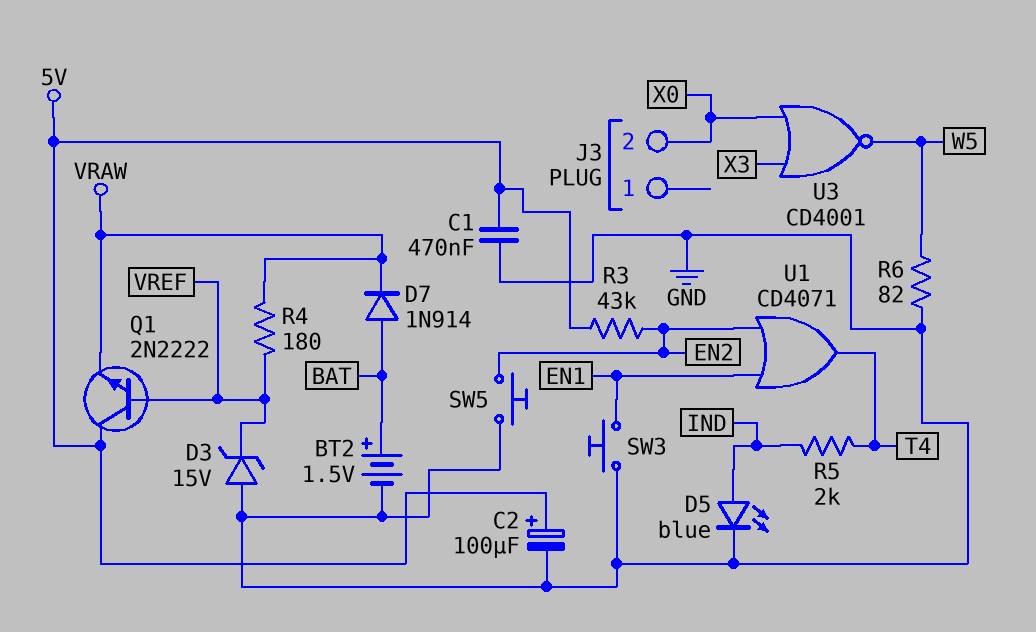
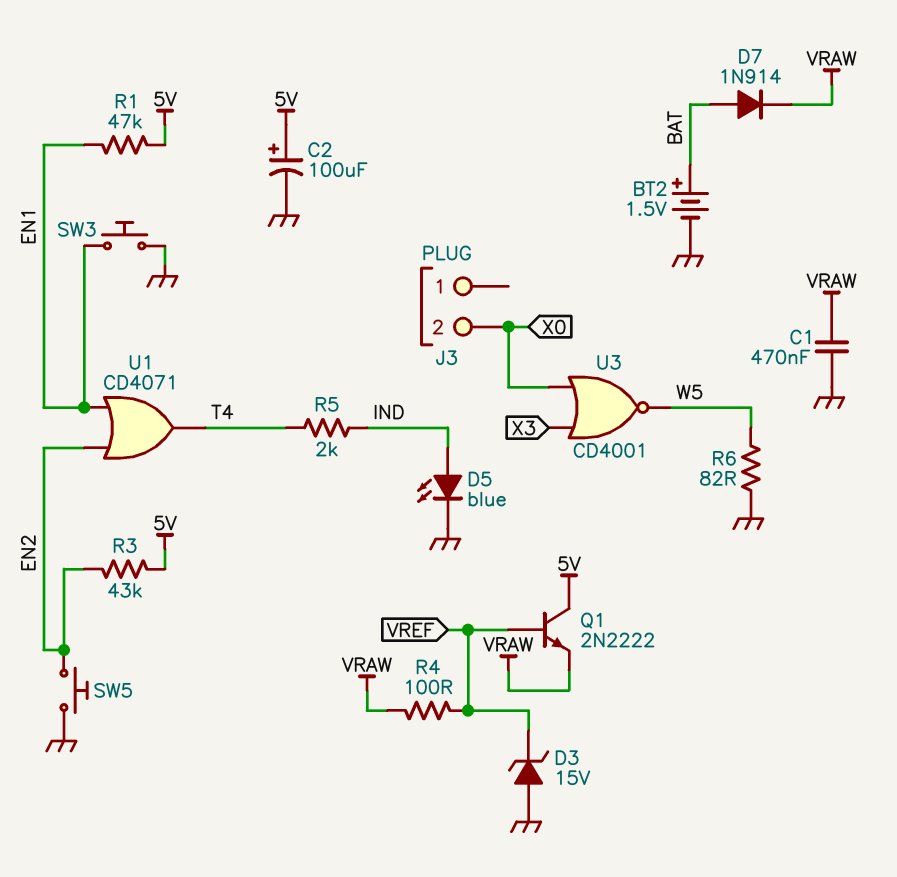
C1: 470nF (5V, GND) -> 470nF (GND, VRAW)
R1: none -> 47k (5V, EN1)
R4: 180 (VRAW, VREF) -> 100 (VRAW, VREF)

